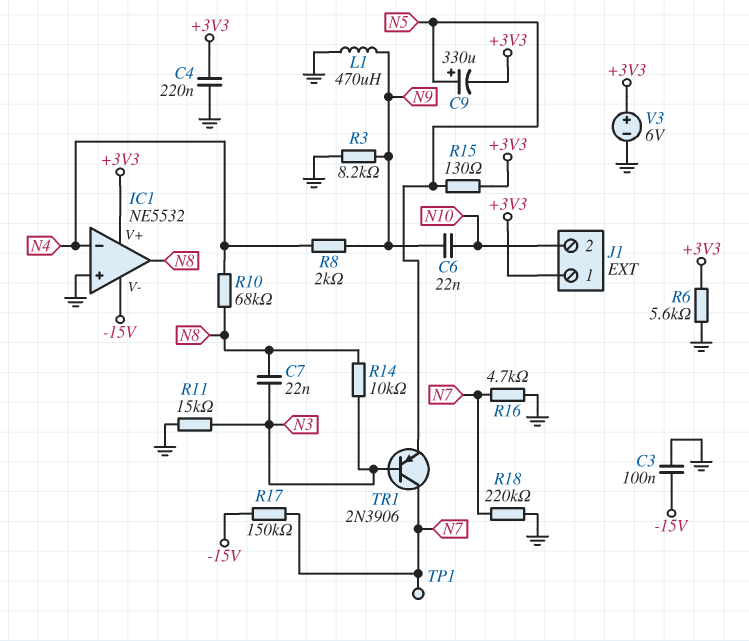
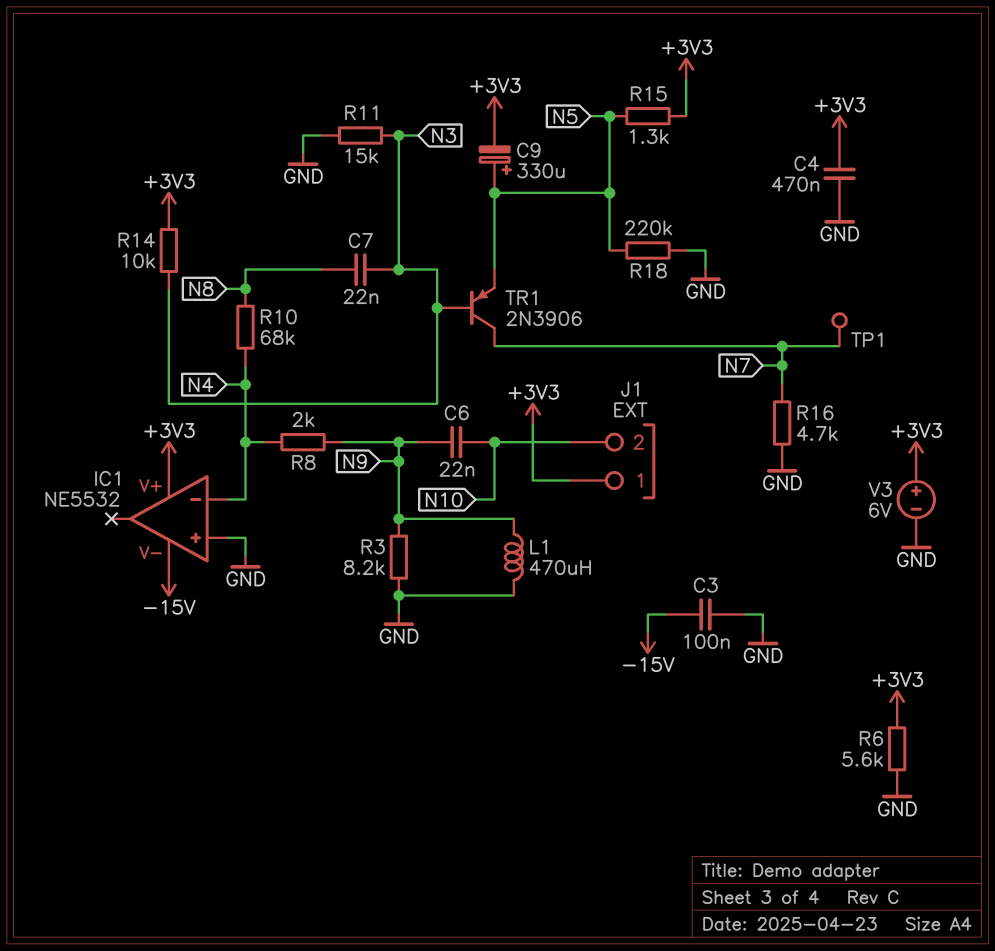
C4: 220nF (+3V3, GND) -> 470nF (+3V3, GND)
IC1 pin out: N8 -> none
R14: 10k (N3, N8) -> 10k (+3V3, N3)
R15: 130 (+3V3, N5) -> 1.3k (+3V3, N5)
R17: 150k (-15V, N7) -> none
R18: 220k (GND, N7) -> 220k (GND, N5)

